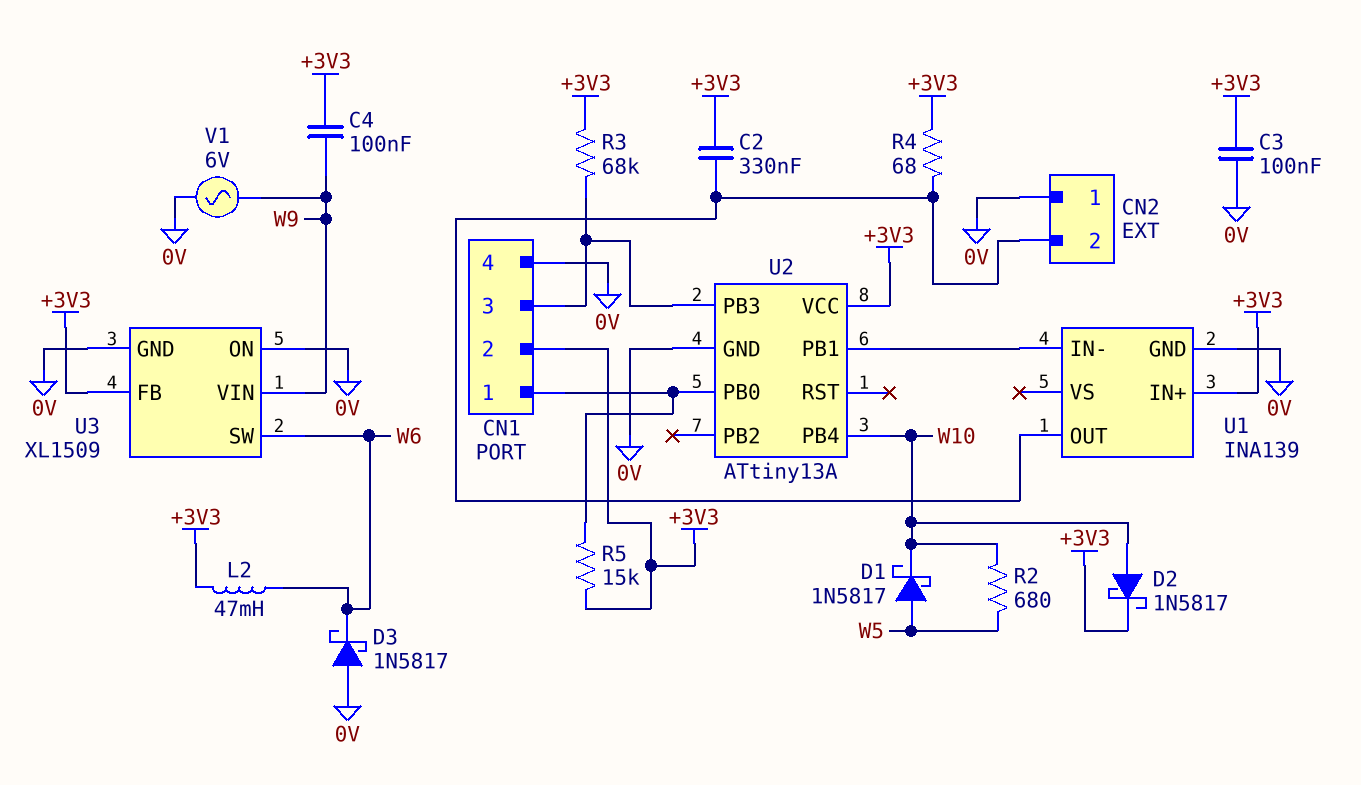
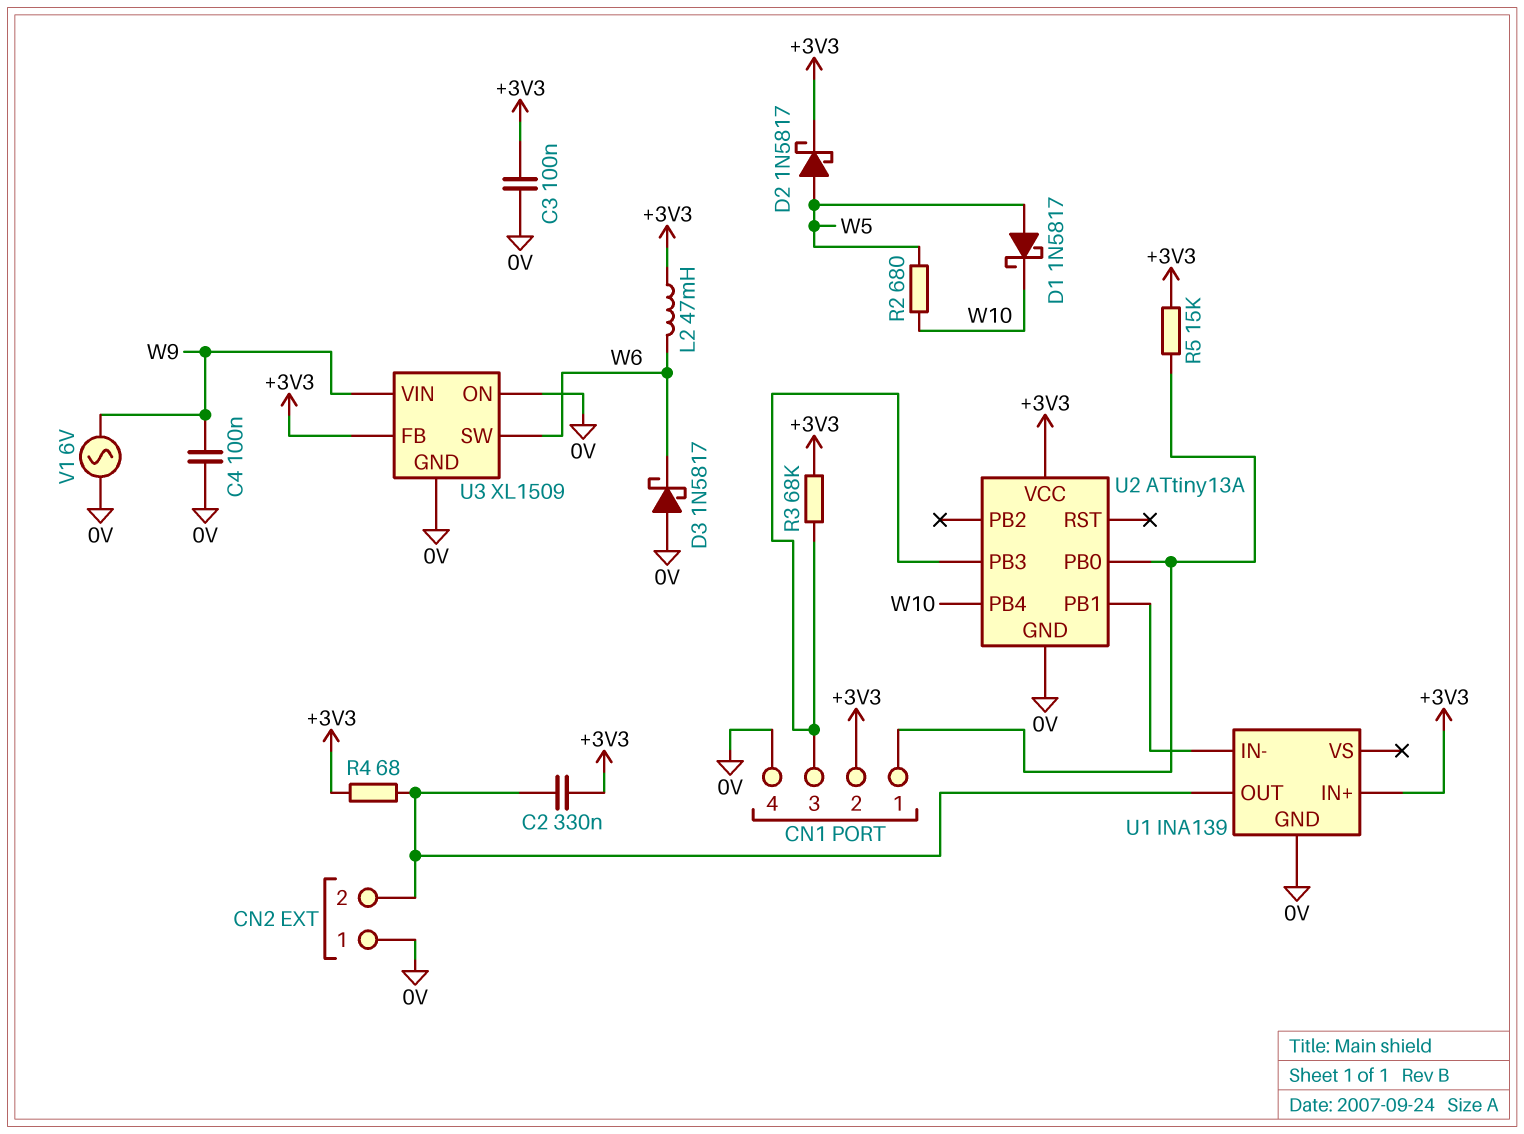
C4: 100nF (+3V3, W9) -> 100nF (0V, W9)
D2: schottky 1N5817 (A W10, K +3V3) -> schottky 1N5817 (A W5, K +3V3)

